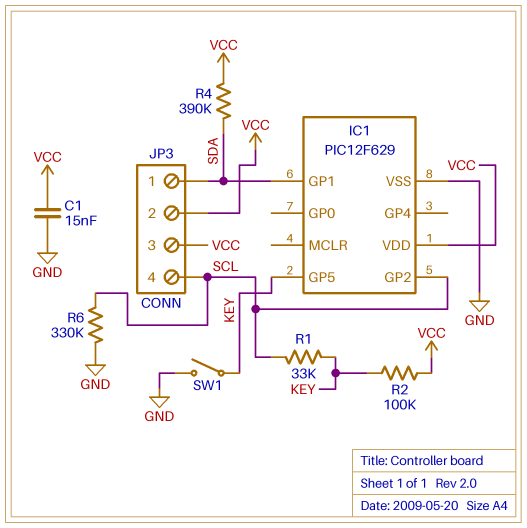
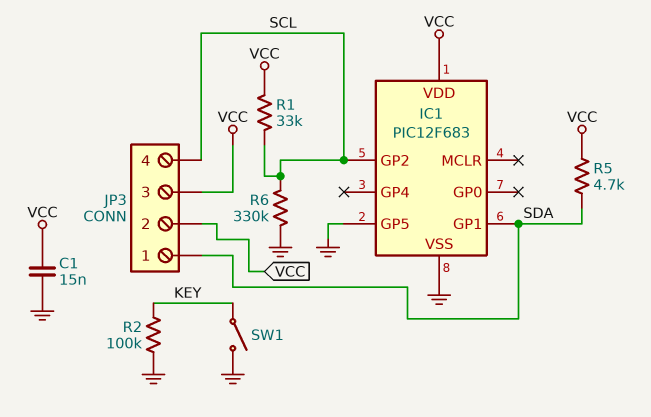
IC1: PIC12F629 -> PIC12F683
IC1 pin GP5: KEY -> GND
R1: 33k (KEY, SCL) -> 33k (SCL, VCC)
R2: 100k (KEY, VCC) -> 100k (GND, KEY)
R4: 390k (SDA, VCC) -> none
R5: none -> 4.7k (SDA, VCC)

